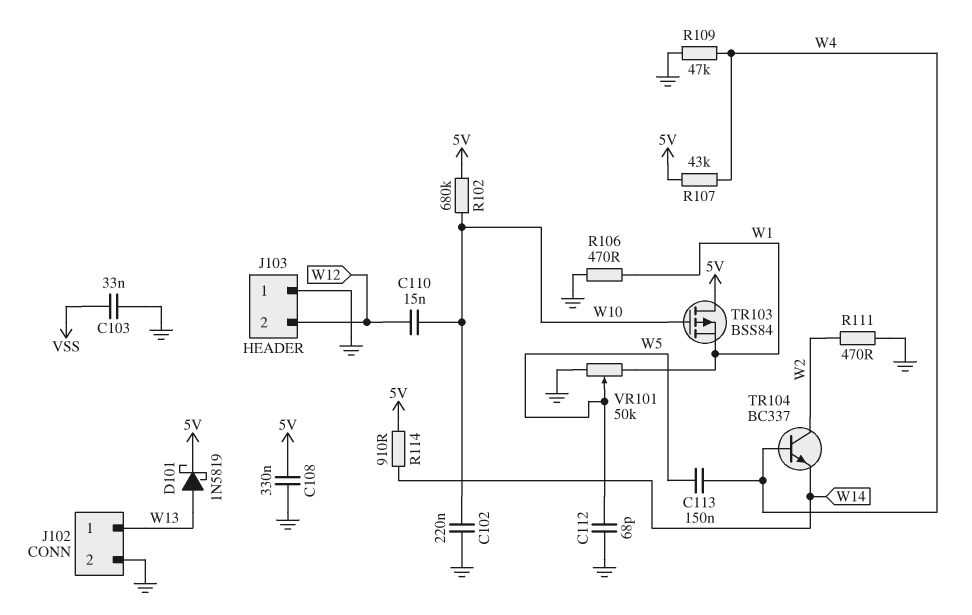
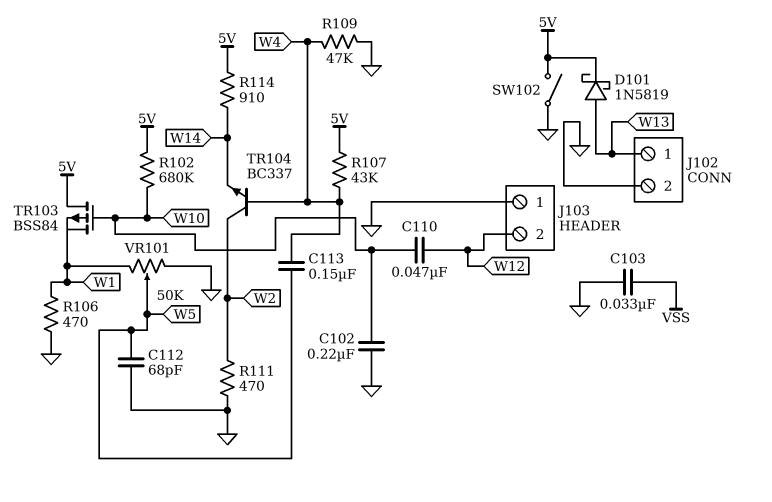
C108: 330nF (5V, GND) -> none
C110: 15nF (W10, W12) -> 47nF (W10, W12)
SW102: none -> switch (5V, GND)

